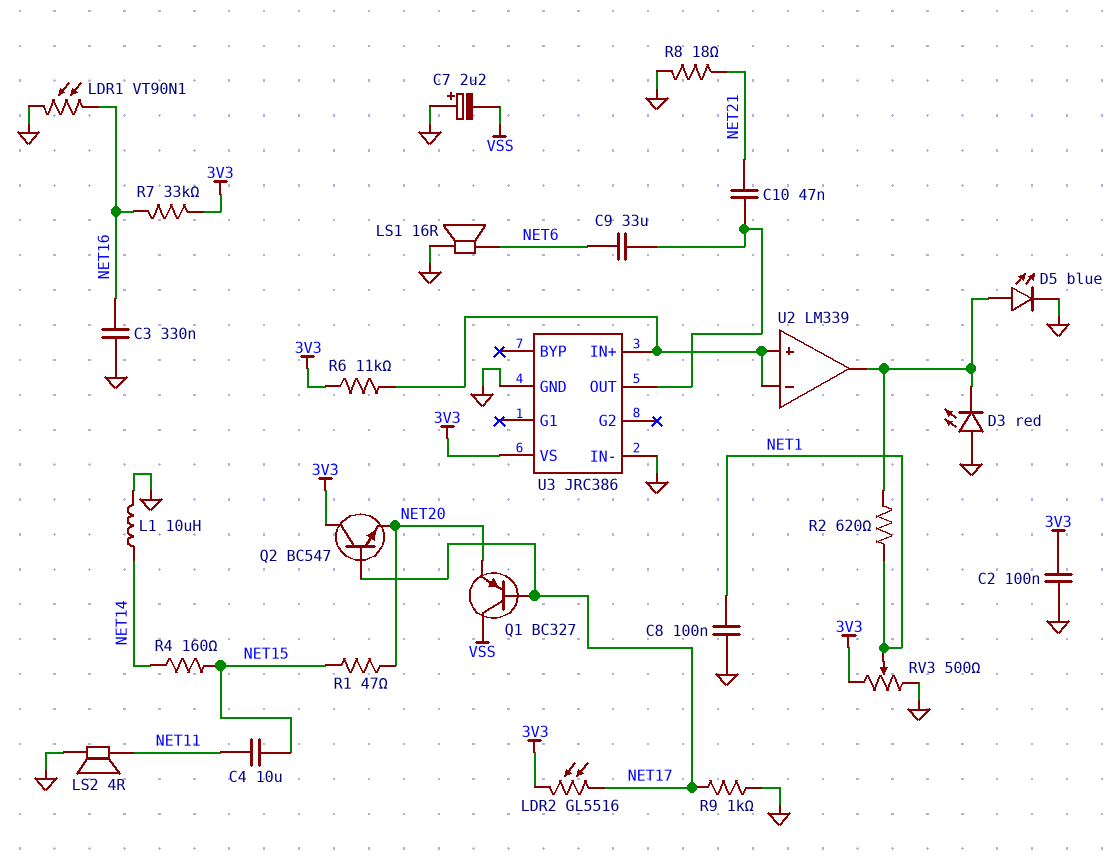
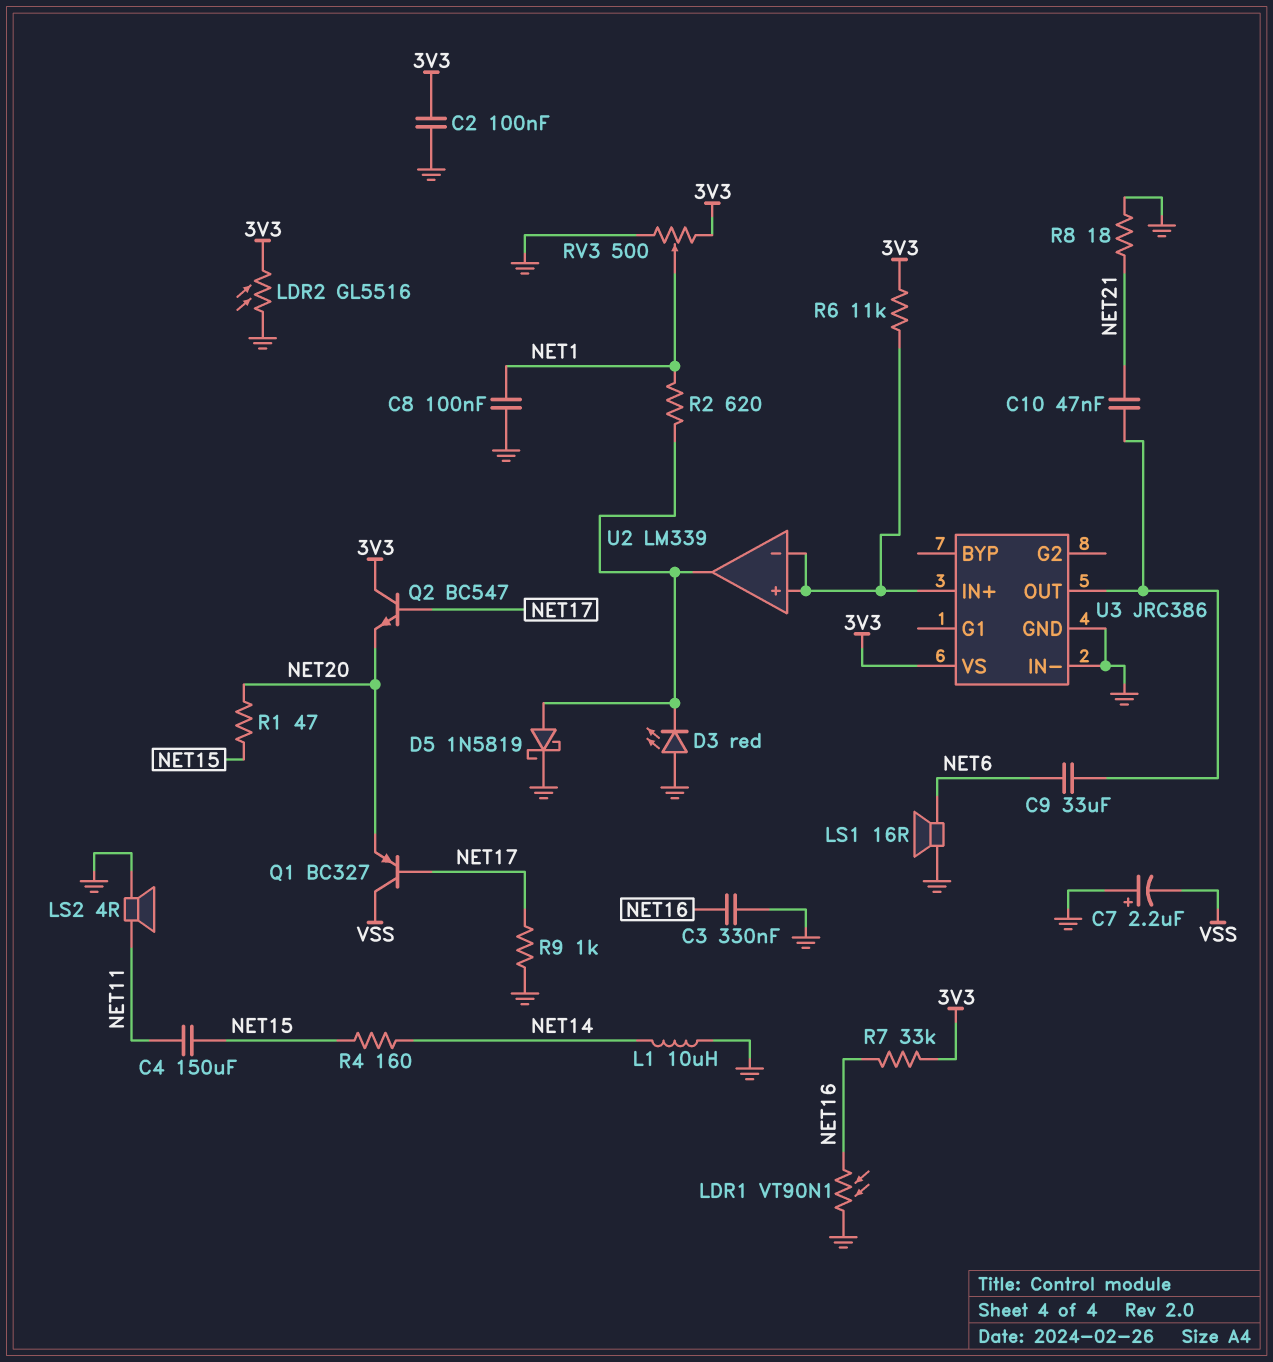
C4: 10uF (NET11, NET15) -> 150uF (NET11, NET15)
D5: LED blue (A U2/out, K GND) -> schottky 1N5819 (A U2/out, K GND)
LDR2: GL5516 (3V3, NET17) -> GL5516 (3V3, GND)

